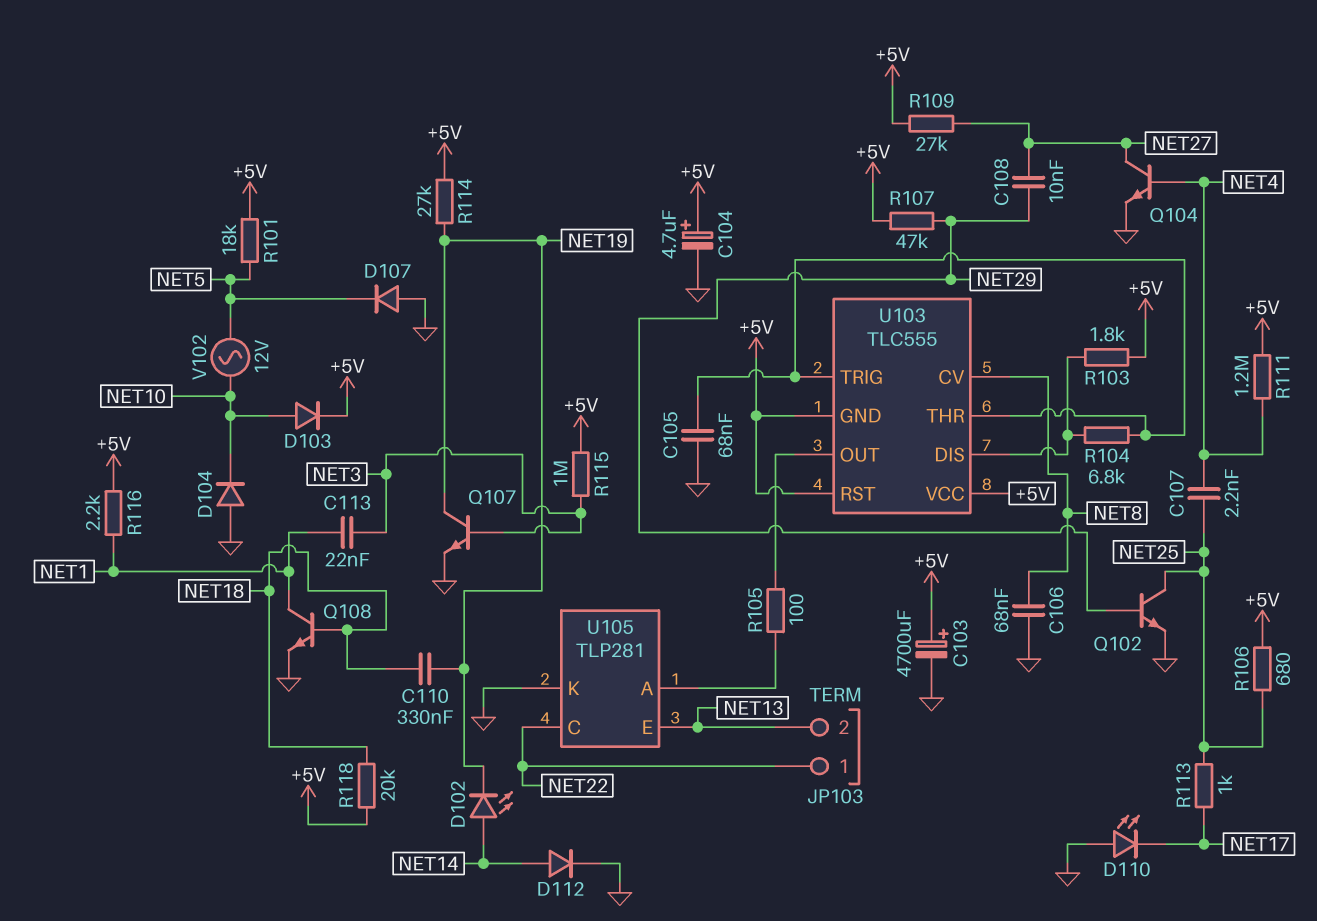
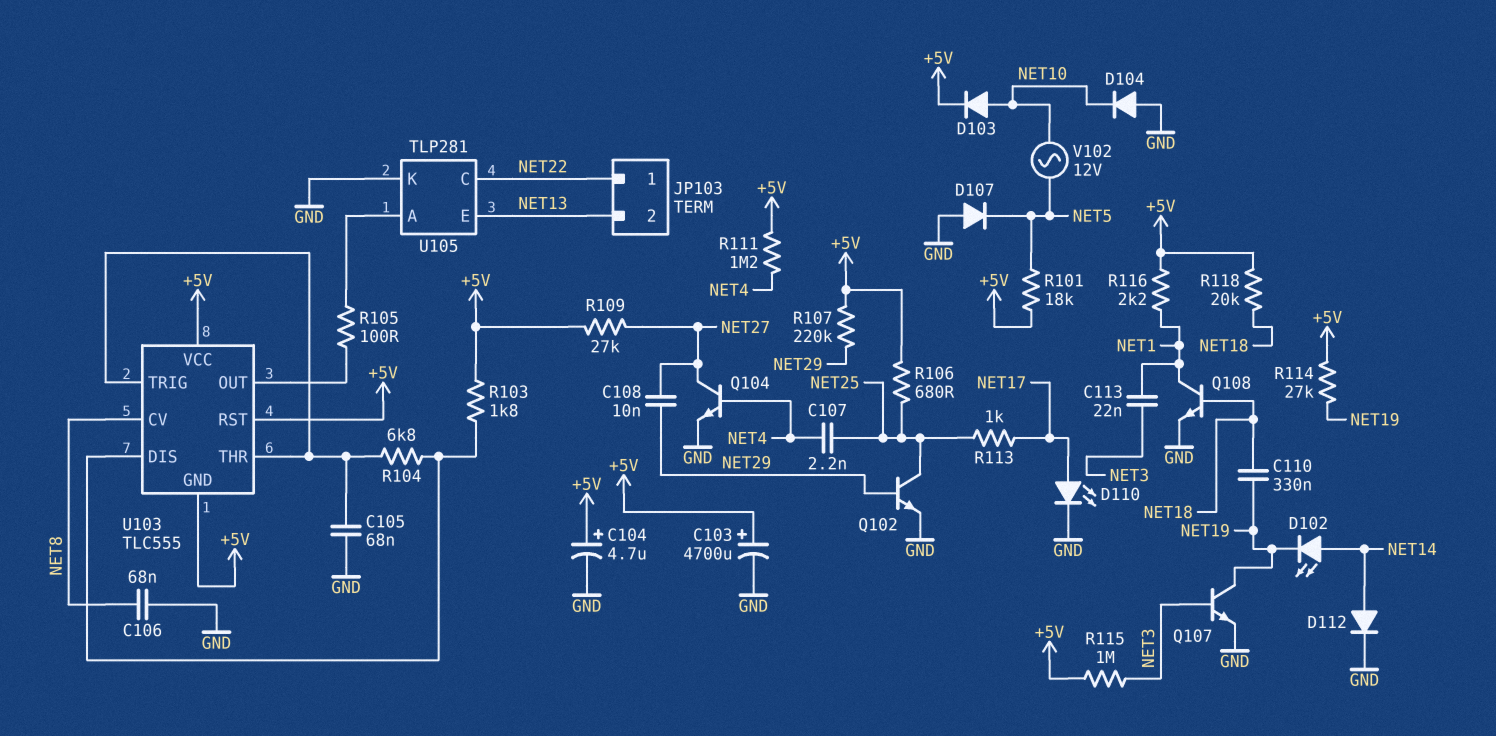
D110: LED (A GND, K NET17) -> LED (A NET17, K GND)
R107: 47k (+5V, NET29) -> 220k (+5V, NET29)

